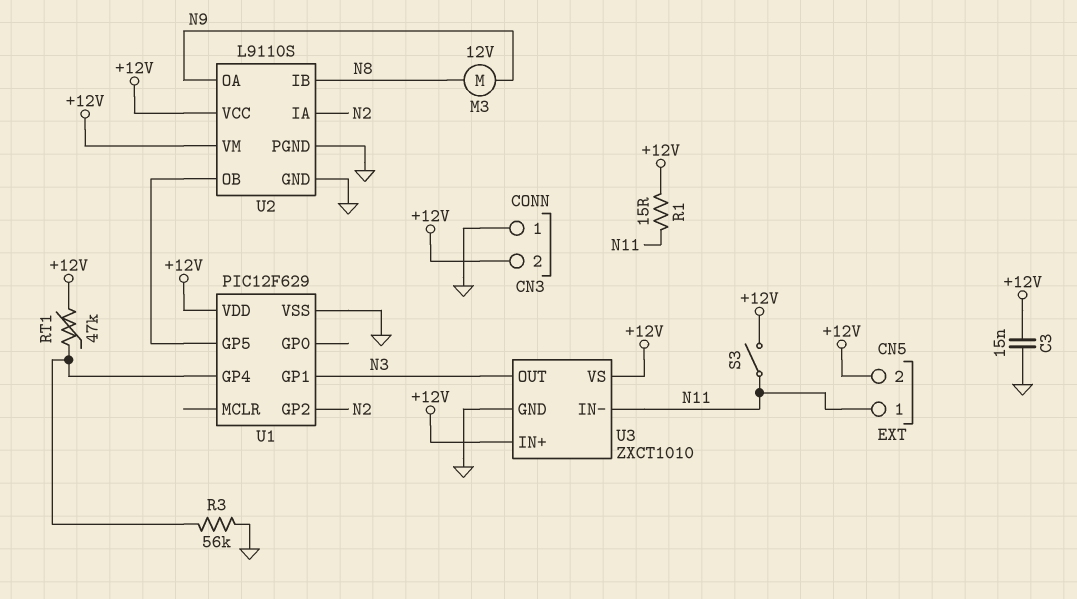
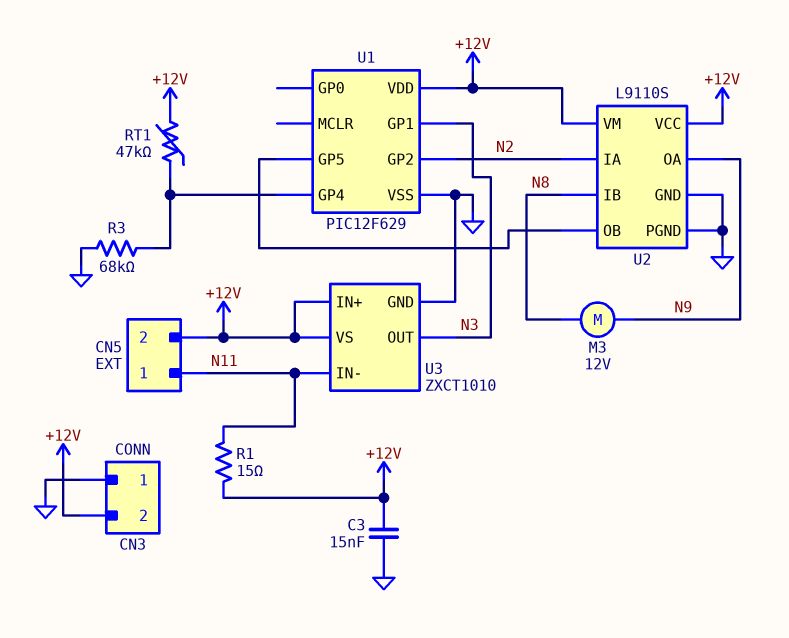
R3: 56k (GND, U1/GP4) -> 68k (GND, U1/GP4)
S3: switch (+12V, N11) -> none

